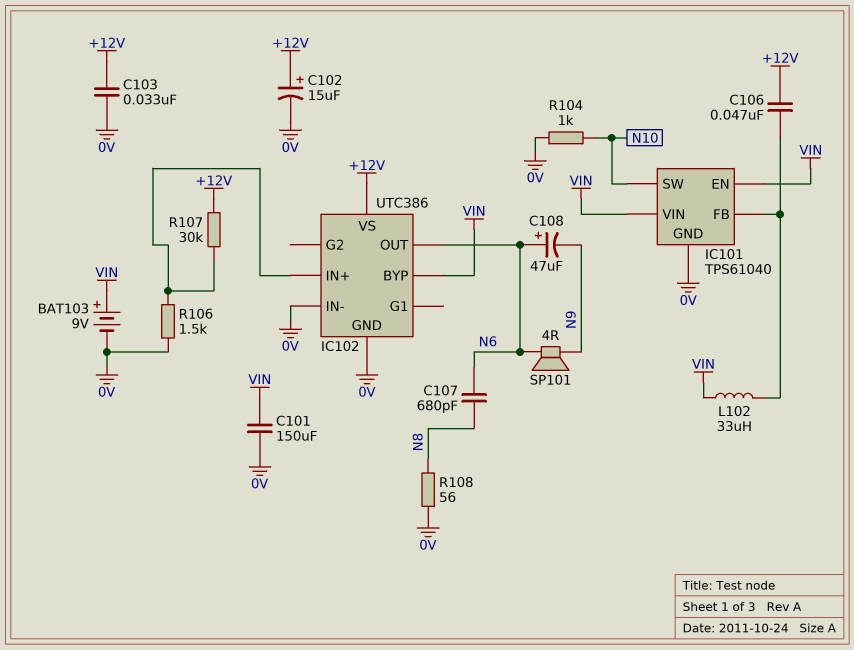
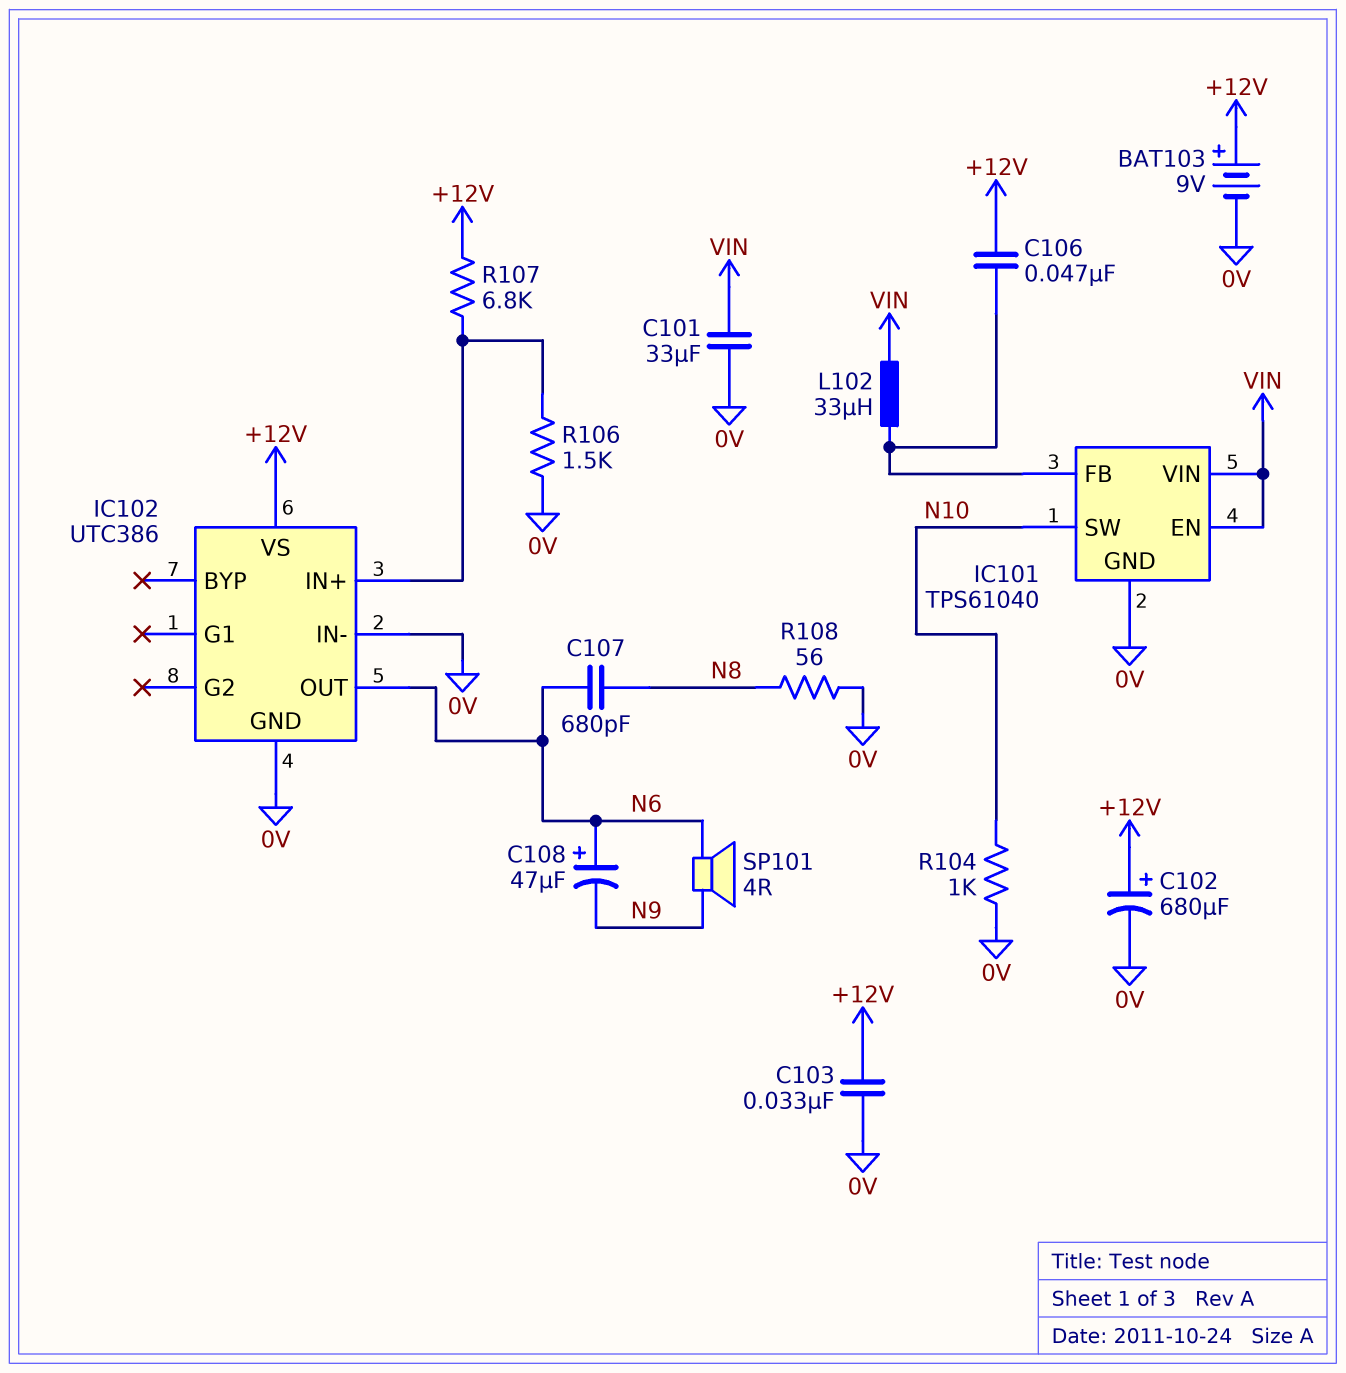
BAT103: 9V (plus VIN, minus 0V) -> 9V (plus +12V, minus 0V)
C101: 150uF (0V, VIN) -> 33uF (0V, VIN)
C102: 15uF (plus +12V, minus 0V) -> 680uF (plus +12V, minus 0V)
IC102 pin BYP: VIN -> none
R107: 30k (+12V, IC102/IN+) -> 6.8k (+12V, IC102/IN+)

